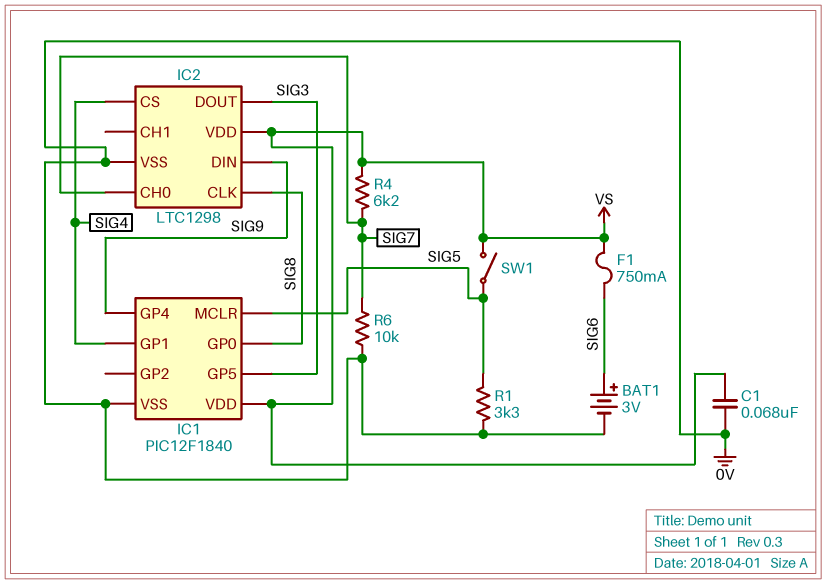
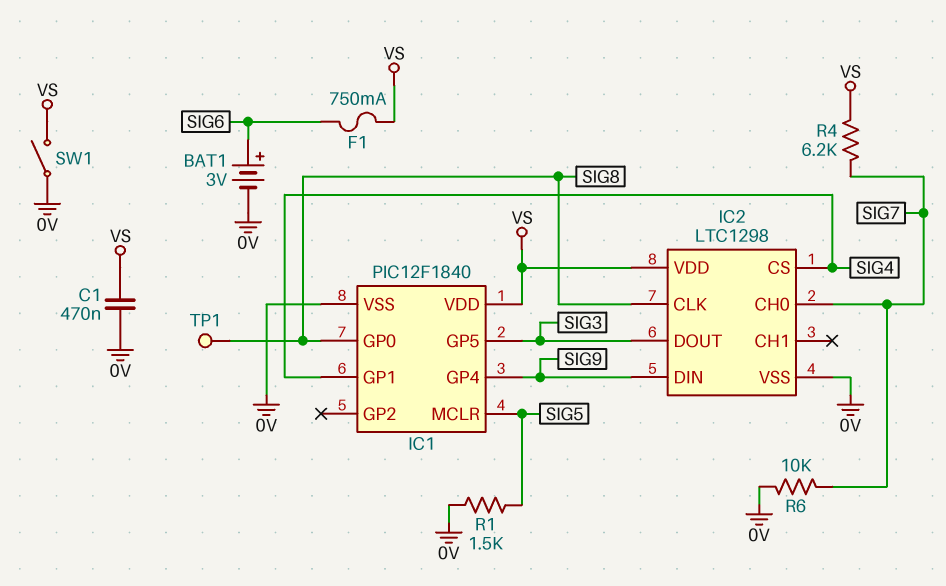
C1: 68nF (0V, VS) -> 470nF (0V, VS)
R1: 3.3k (0V, SIG5) -> 1.5k (0V, SIG5)
SW1: switch (SIG5, VS) -> switch (0V, VS)
TP1: none -> test point (SIG8)

